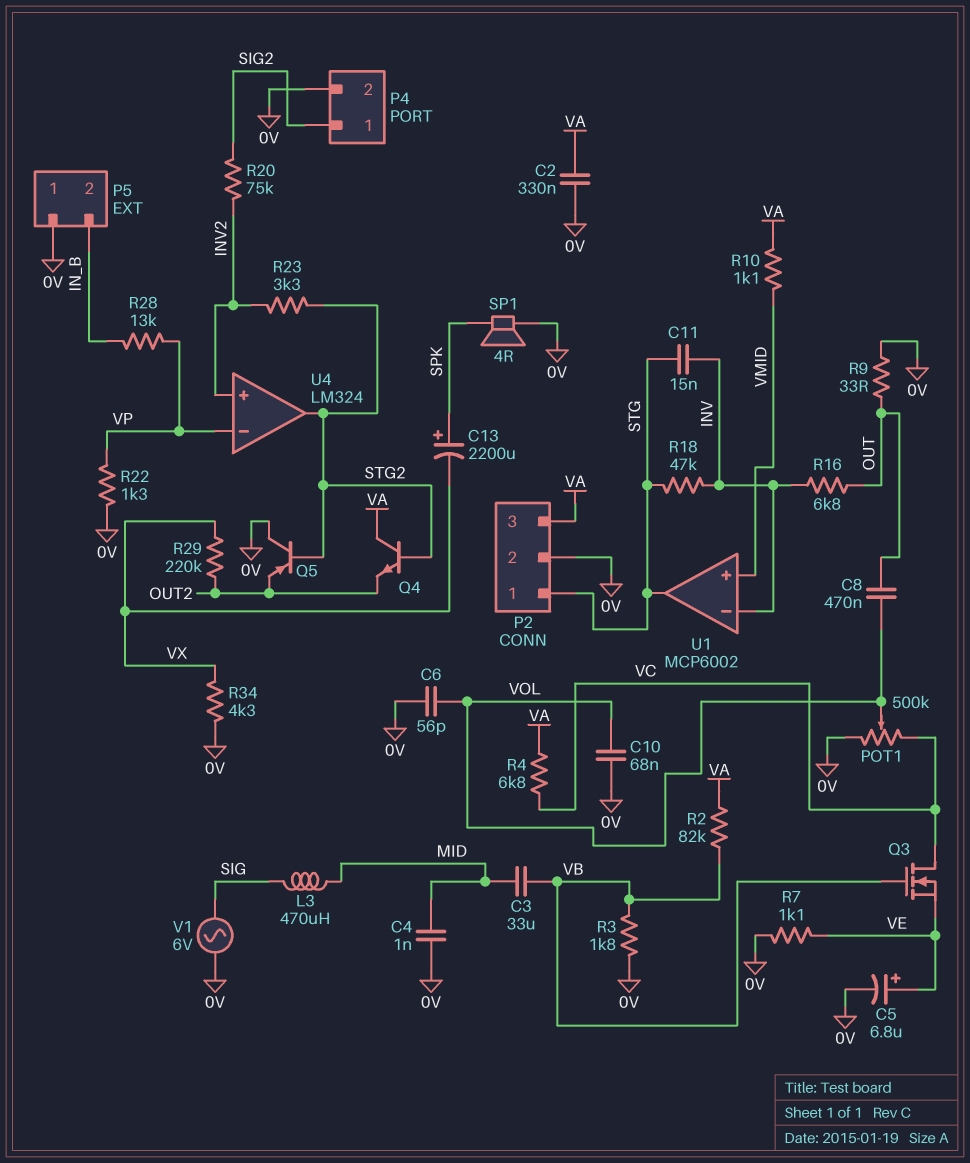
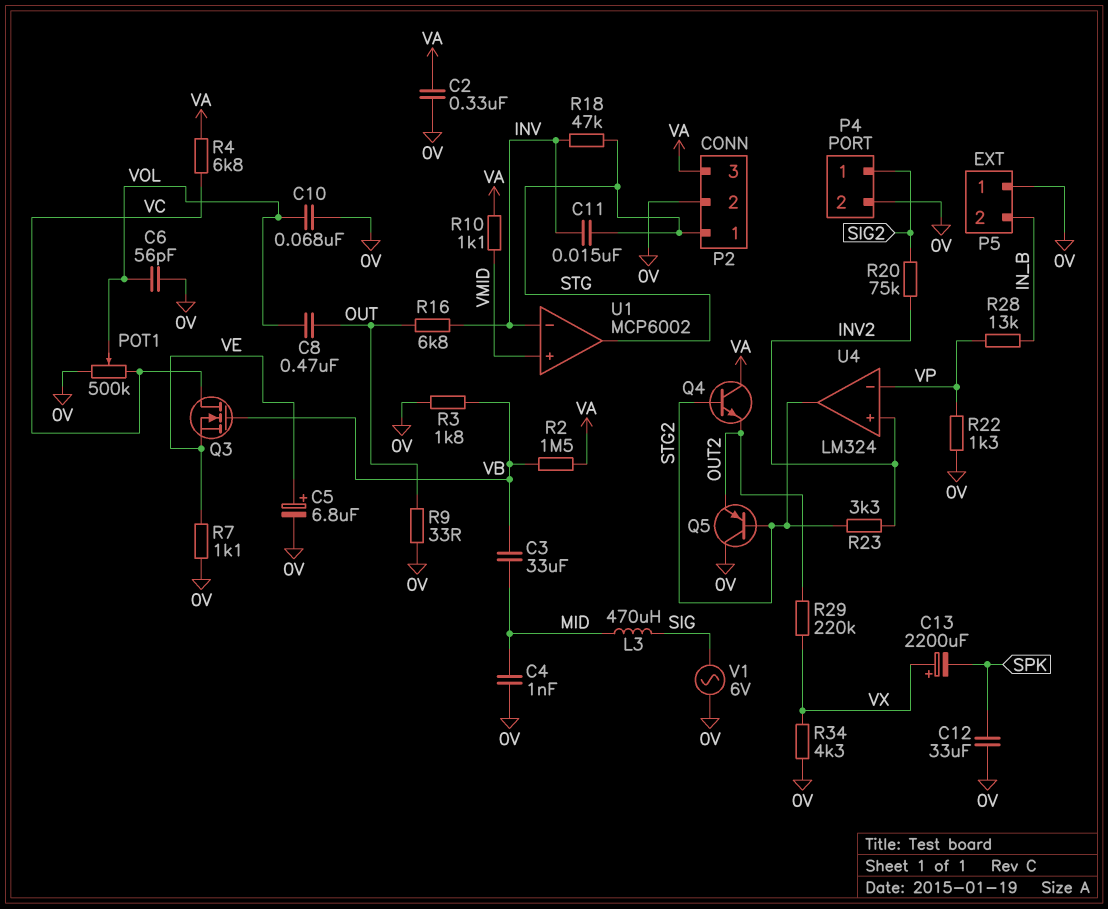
C12: none -> 33uF (0V, SPK)
C13: 2200uF (plus SPK, minus VX) -> 2200uF (plus VX, minus SPK)
R2: 82k (VA, VB) -> 1.5M (VA, VB)
SP1: speaker 4R (0V, SPK) -> none

